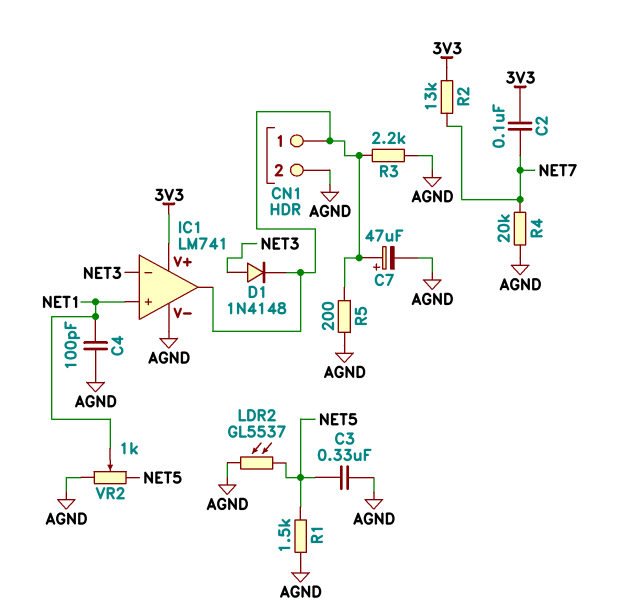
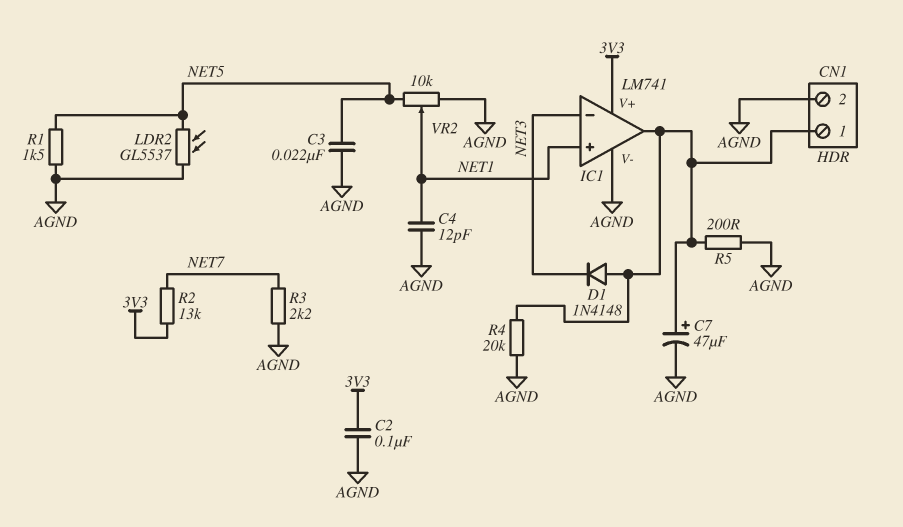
C2: 100nF (3V3, NET7) -> 100nF (3V3, AGND)
C3: 330nF (AGND, NET5) -> 22nF (AGND, NET5)
C4: 100pF (AGND, NET1) -> 12pF (AGND, NET1)
D1: diode 1N4148 (A NET3, K CN1/1) -> diode 1N4148 (A CN1/1, K NET3)
R3: 2.2k (AGND, CN1/1) -> 2.2k (AGND, NET7)
R4: 20k (AGND, NET7) -> 20k (AGND, CN1/1)
VR2: 1k (AGND, NET5, wiper NET1) -> 10k (AGND, NET5, wiper NET1)

